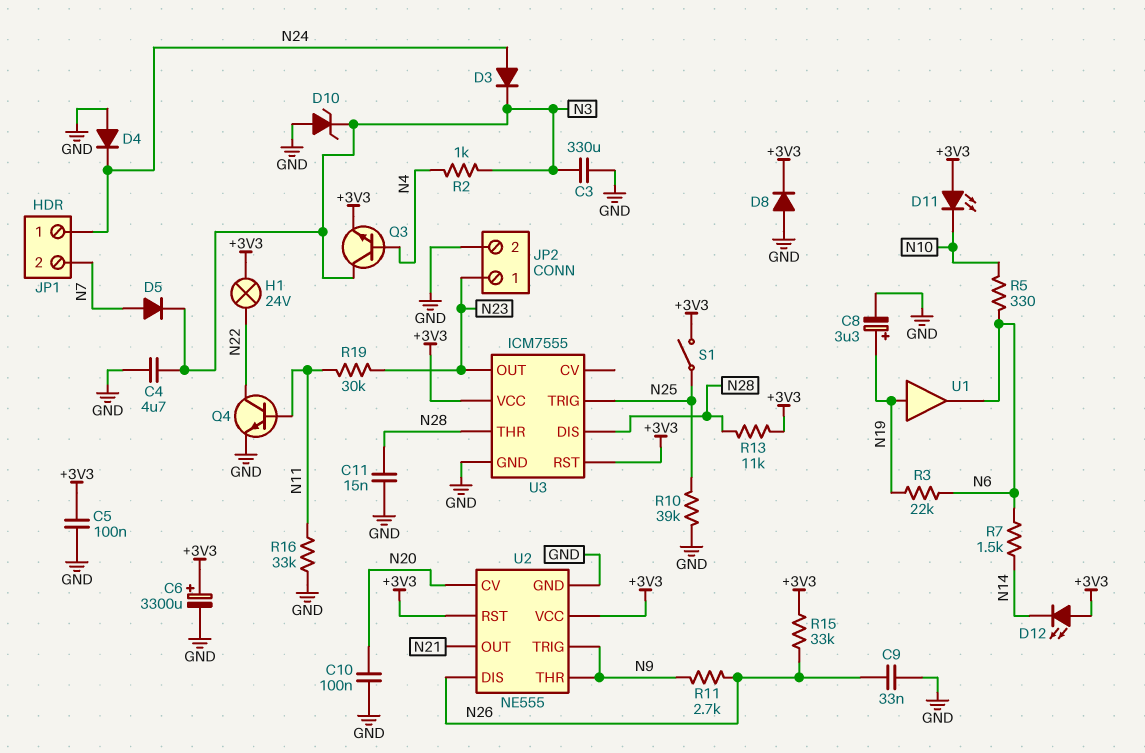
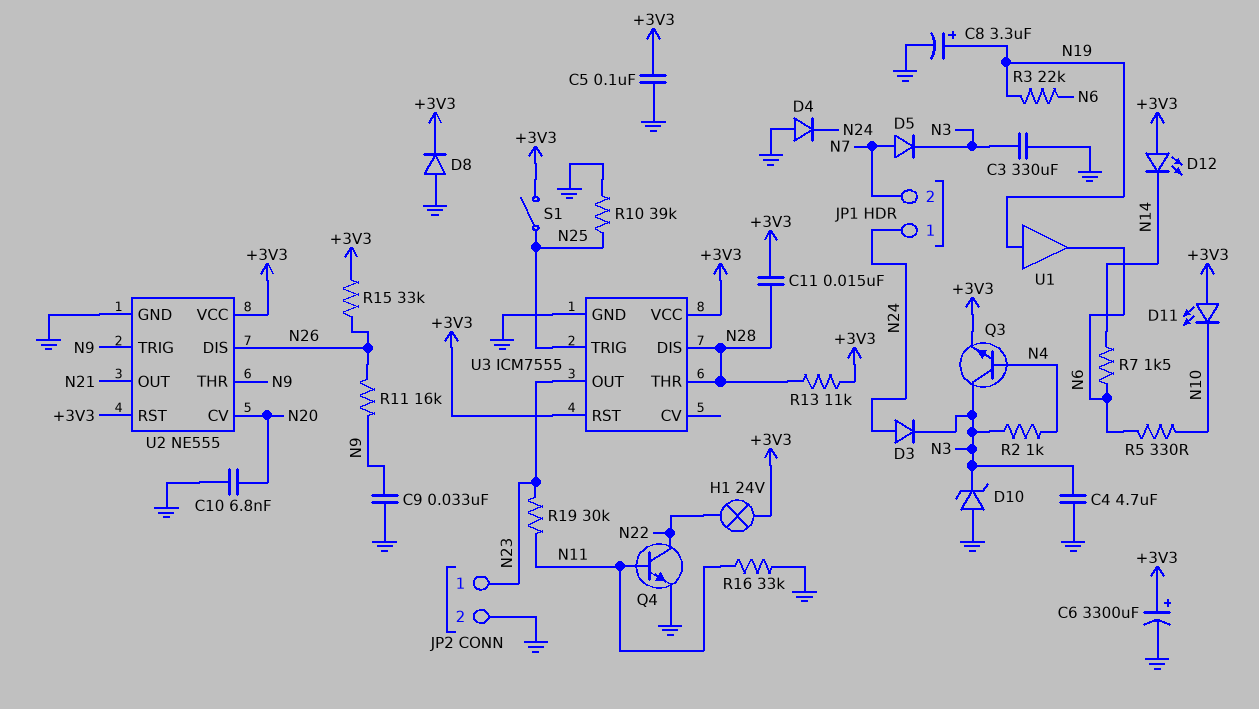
C9: 33nF (GND, N26) -> 33nF (GND, N9)
C10: 100nF (GND, N20) -> 6.8nF (GND, N20)
C11: 15nF (GND, N28) -> 15nF (+3V3, N28)
R11: 2.7k (N9, N26) -> 16k (N9, N26)

